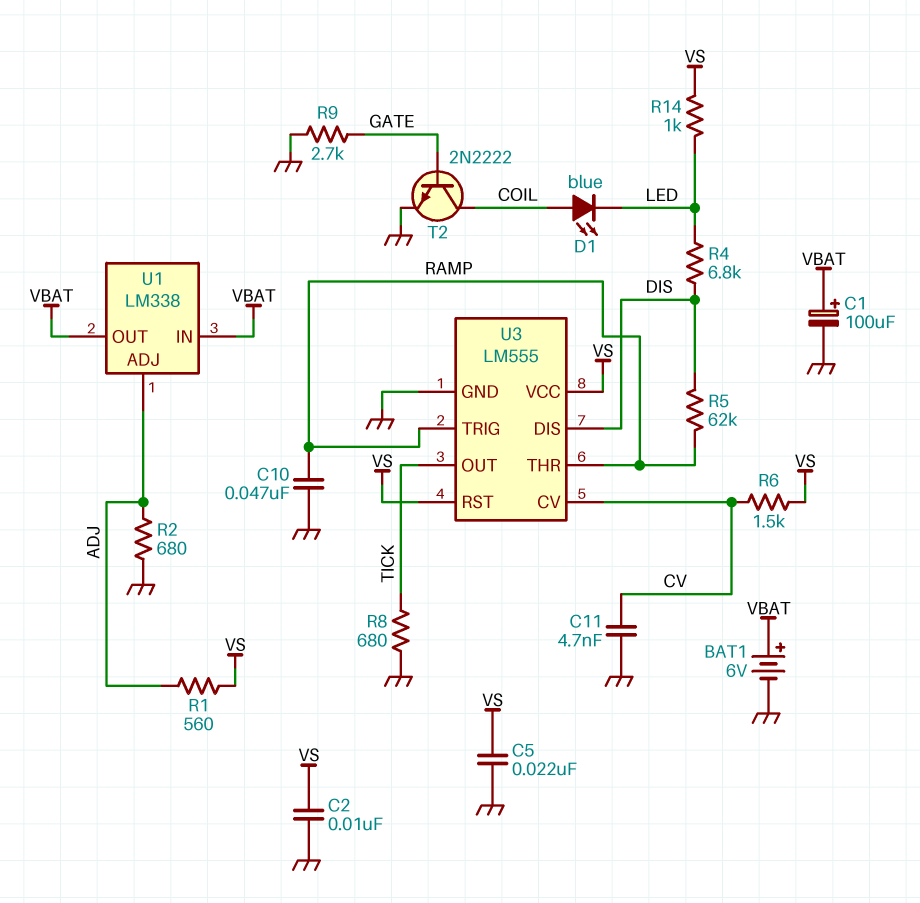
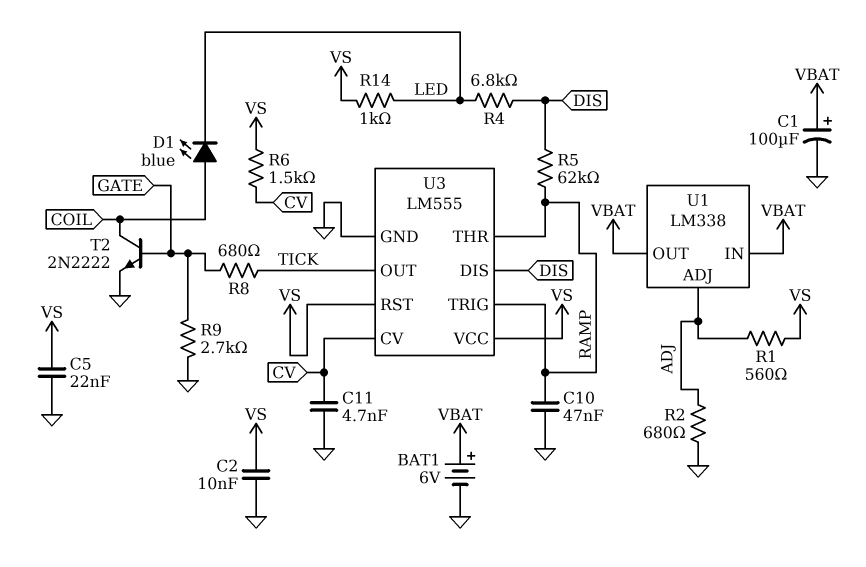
R8: 680 (GND, TICK) -> 680 (GATE, TICK)

